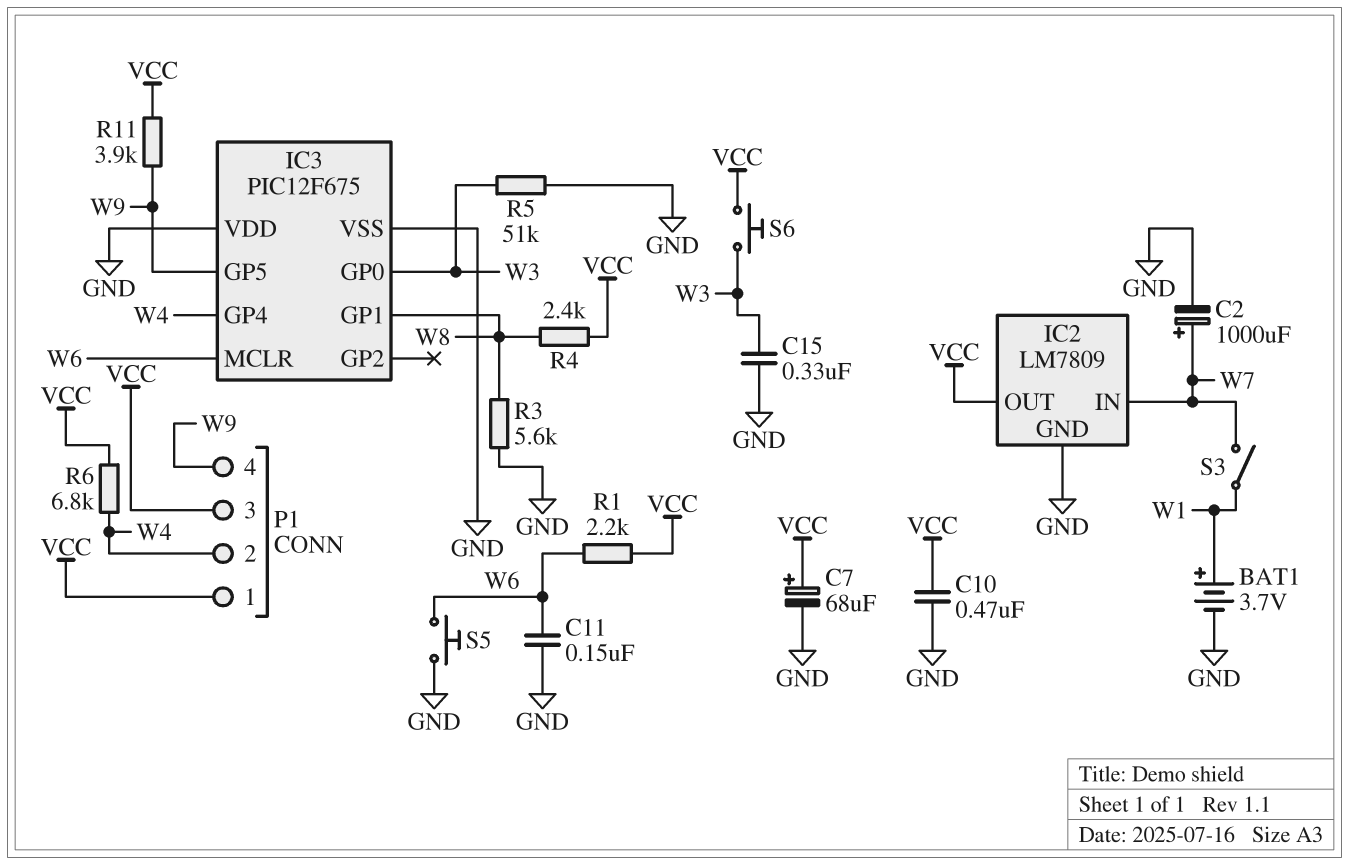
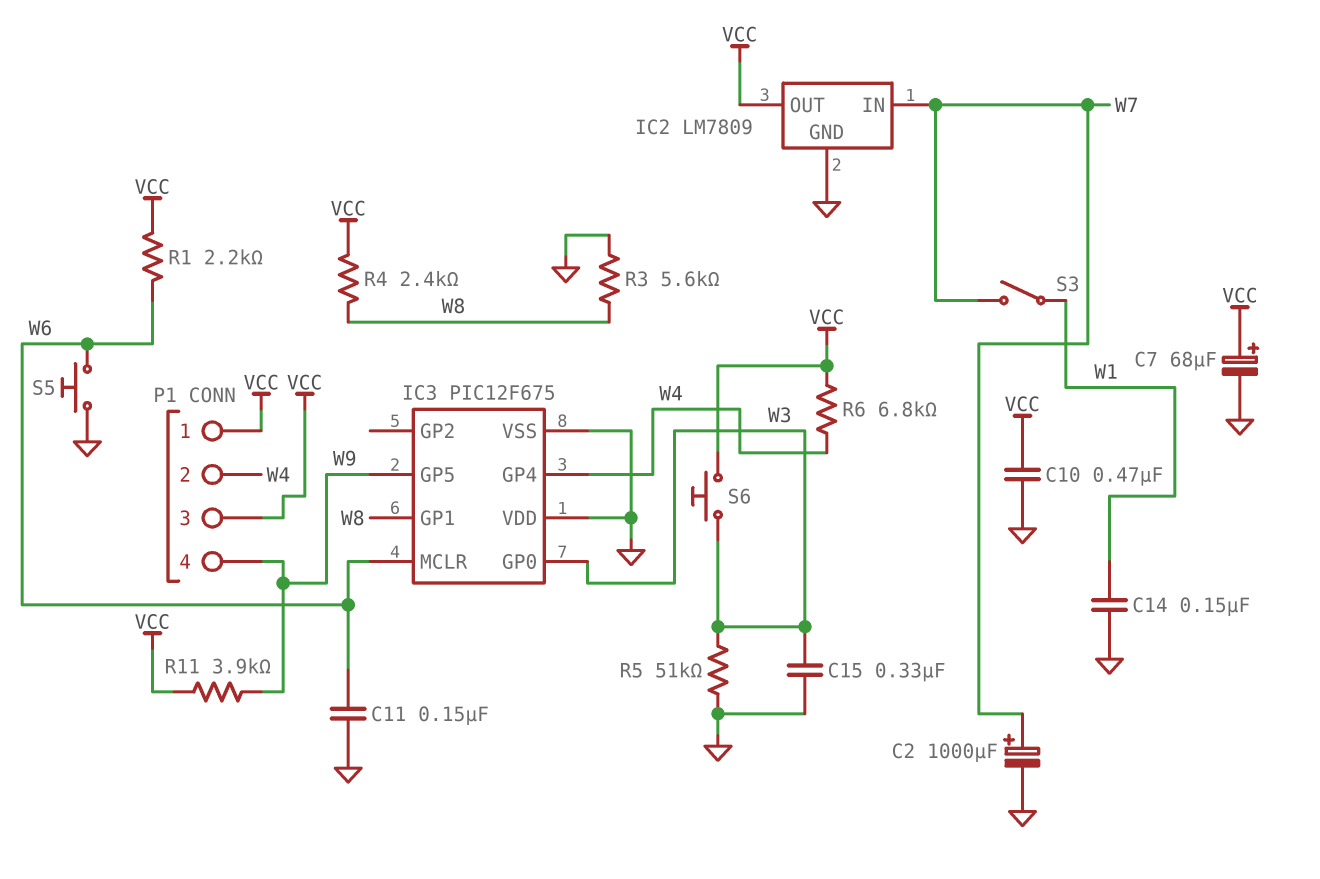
BAT1: 3.7V (plus W1, minus GND) -> none
C14: none -> 150nF (GND, W1)

